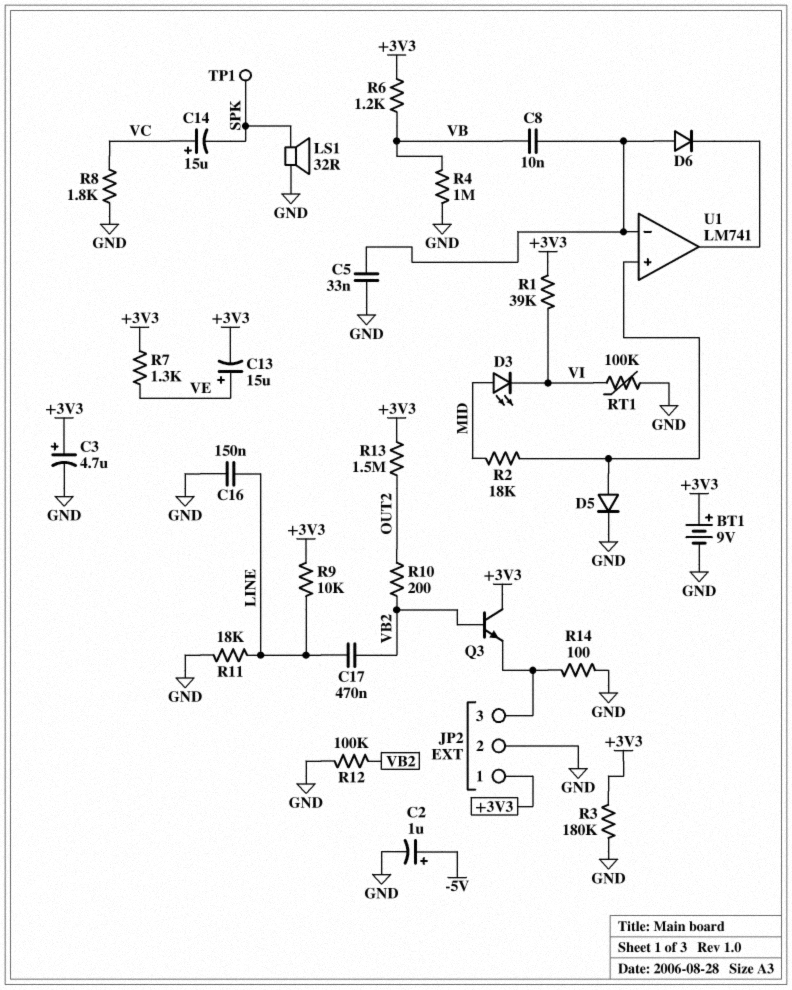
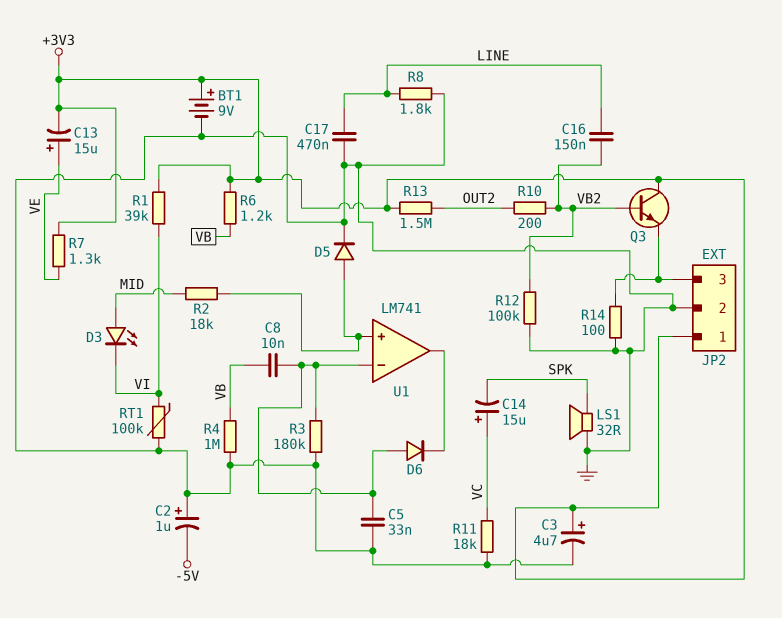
C2: 1uF (plus -5V, minus GND) -> 1uF (plus GND, minus -5V)
C16: 150nF (GND, LINE) -> 150nF (LINE, VB2)
C17: 470nF (LINE, VB2) -> 470nF (GND, LINE)
R3: 180k (+3V3, GND) -> 180k (GND, U1/in-)
R8: 1.8k (GND, VC) -> 1.8k (GND, LINE)
R9: 10k (+3V3, LINE) -> none
R11: 18k (GND, LINE) -> 18k (GND, VC)
TP1: test point (SPK) -> none

